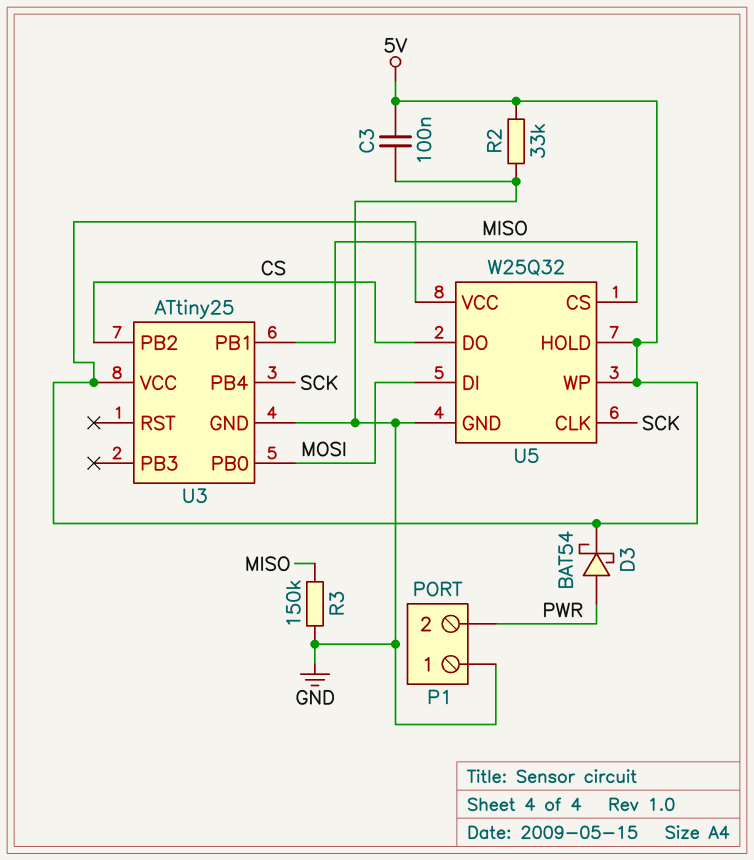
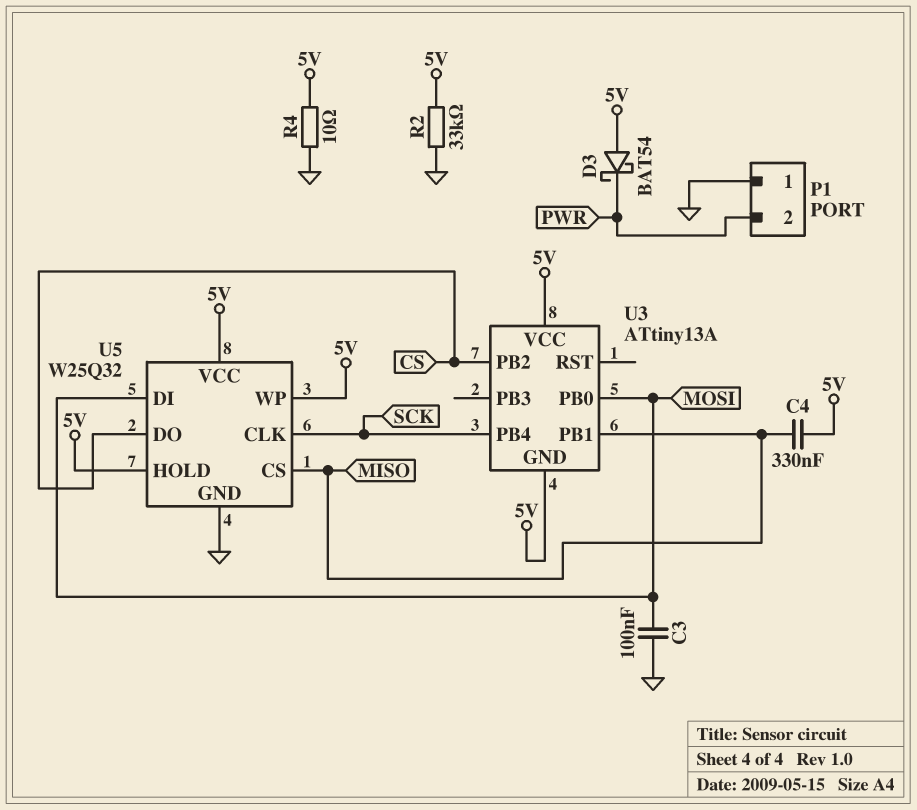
C3: 100nF (5V, GND) -> 100nF (GND, MOSI)
C4: none -> 330nF (5V, MISO)
D3: schottky BAT54 (A PWR, K 5V) -> schottky BAT54 (A 5V, K PWR)
R3: 150k (GND, MISO) -> none
R4: none -> 10 (5V, GND)
U3: ATtiny25 -> ATtiny13A
U3 pin GND: GND -> 5V

